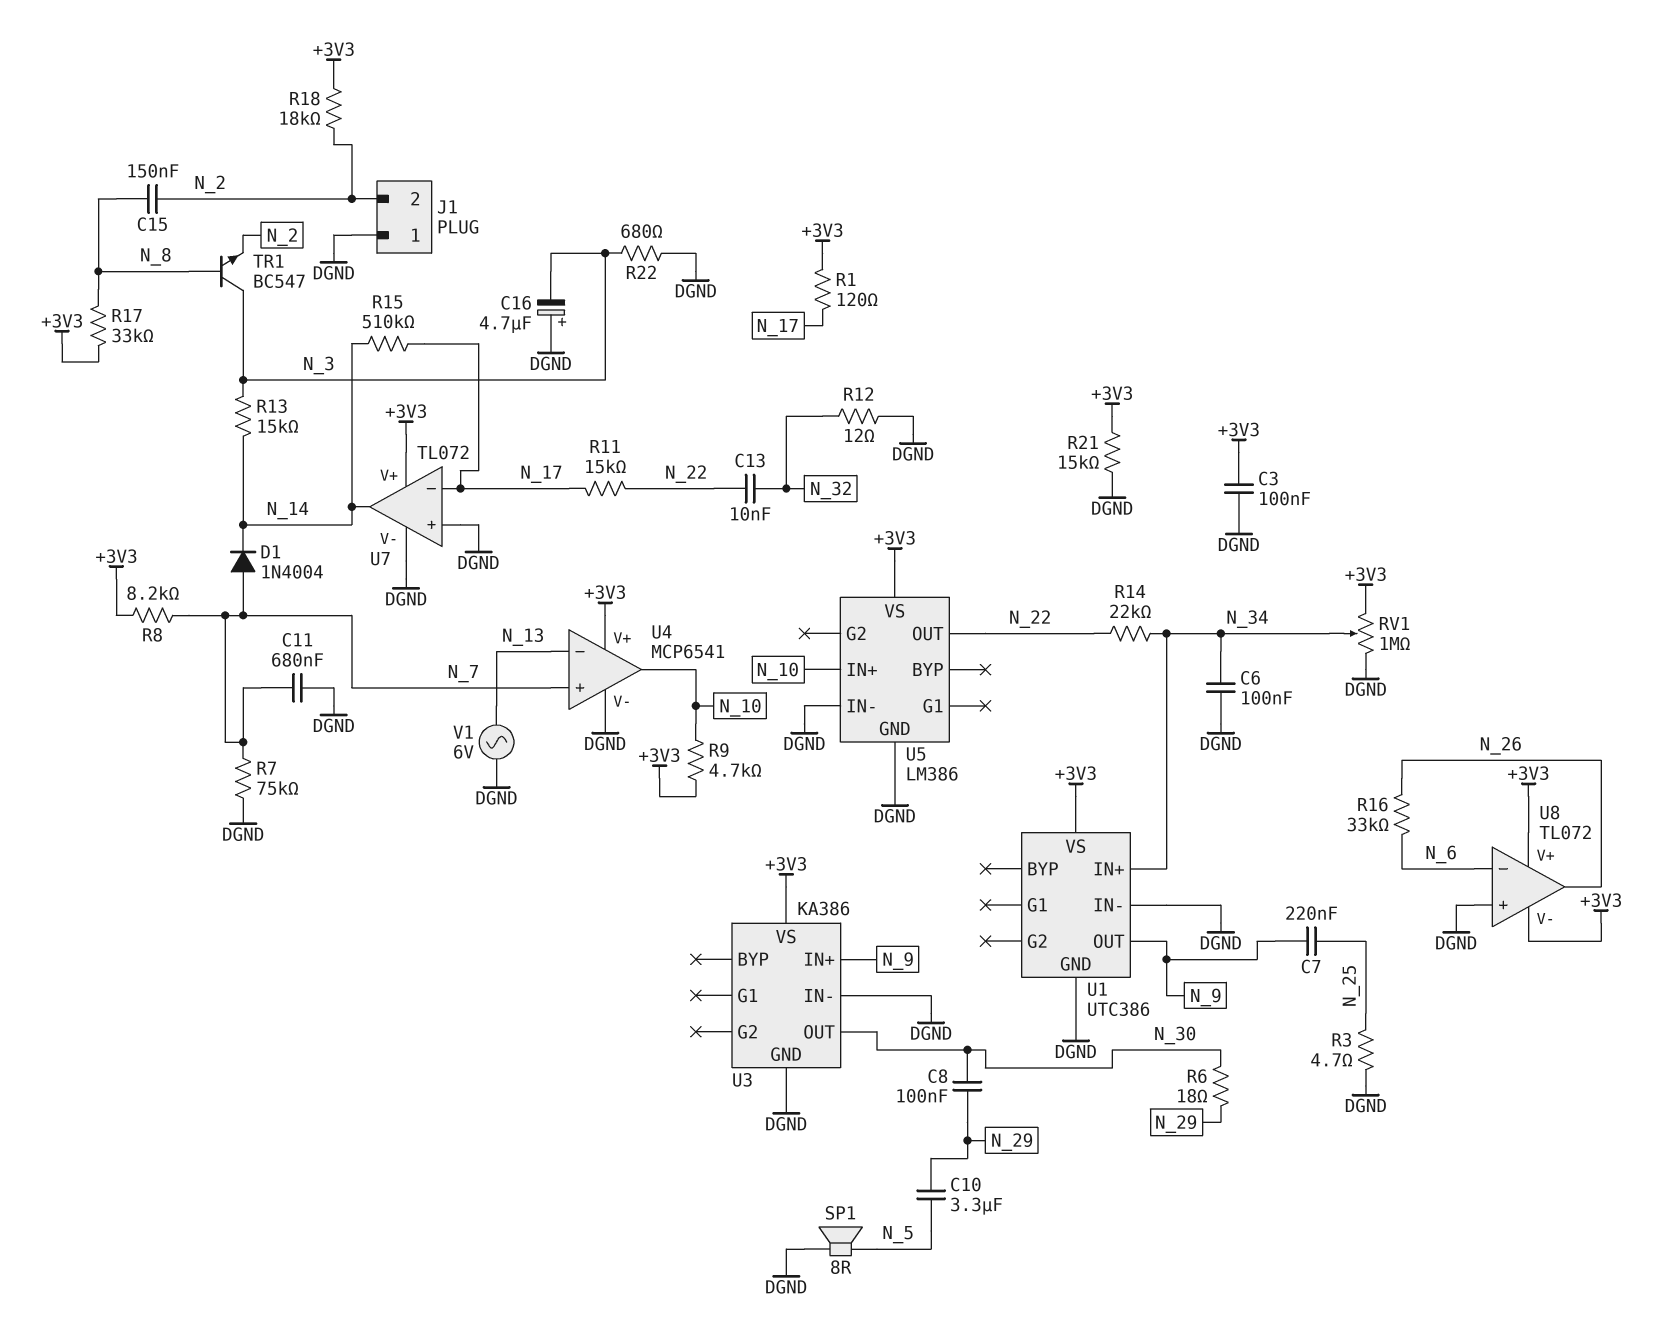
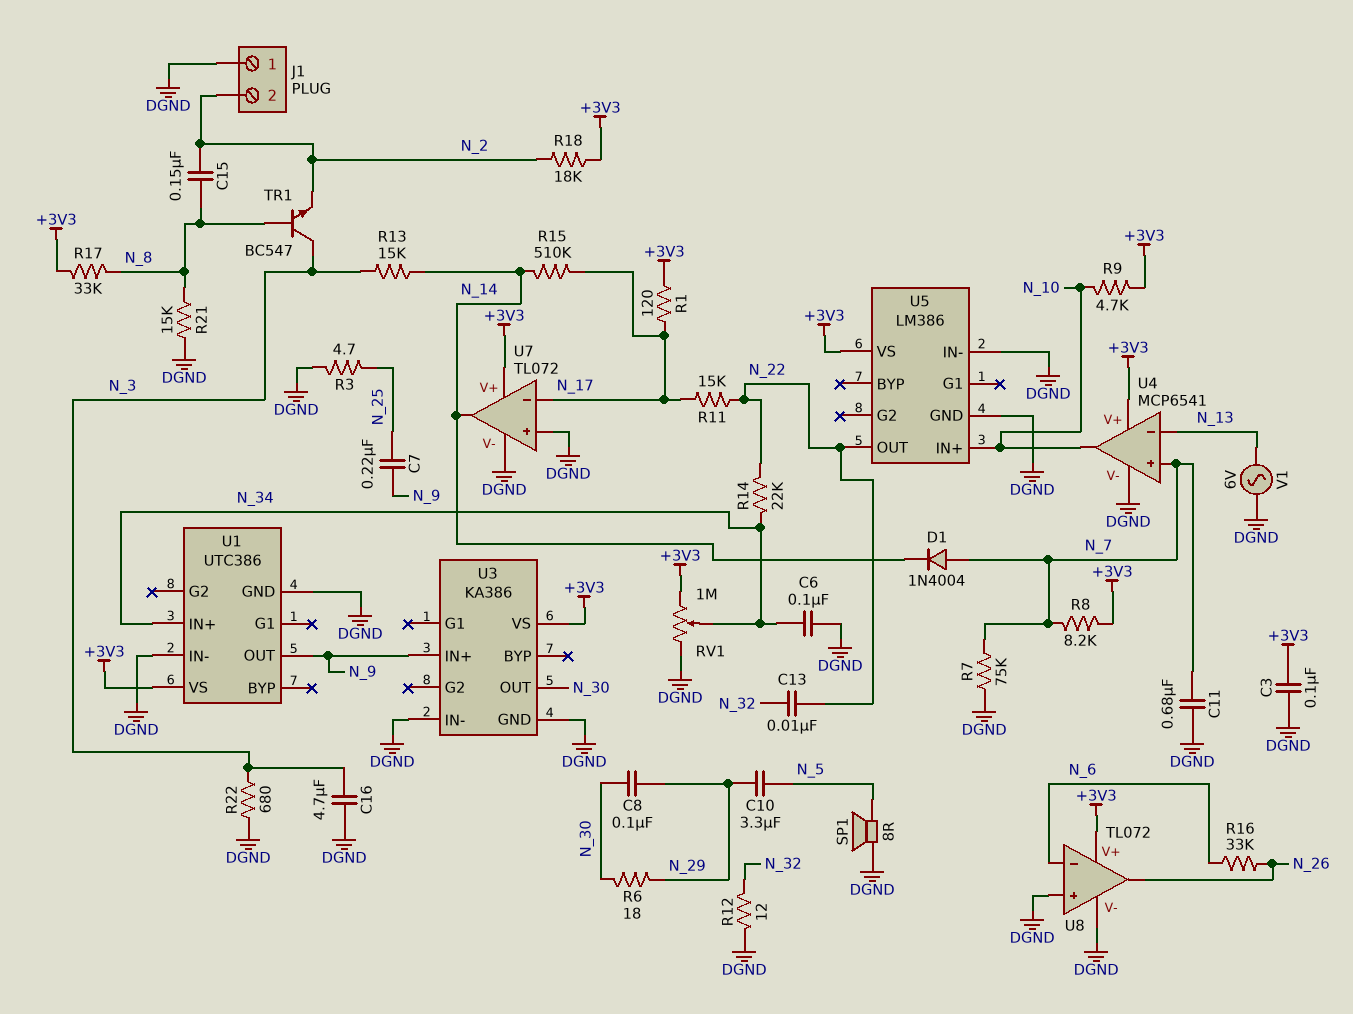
C16: 4.7uF (plus DGND, minus N_3) -> 4.7uF (DGND, N_3)
R21: 15k (+3V3, DGND) -> 15k (DGND, N_8)
U8 pin V-: +3V3 -> DGND

